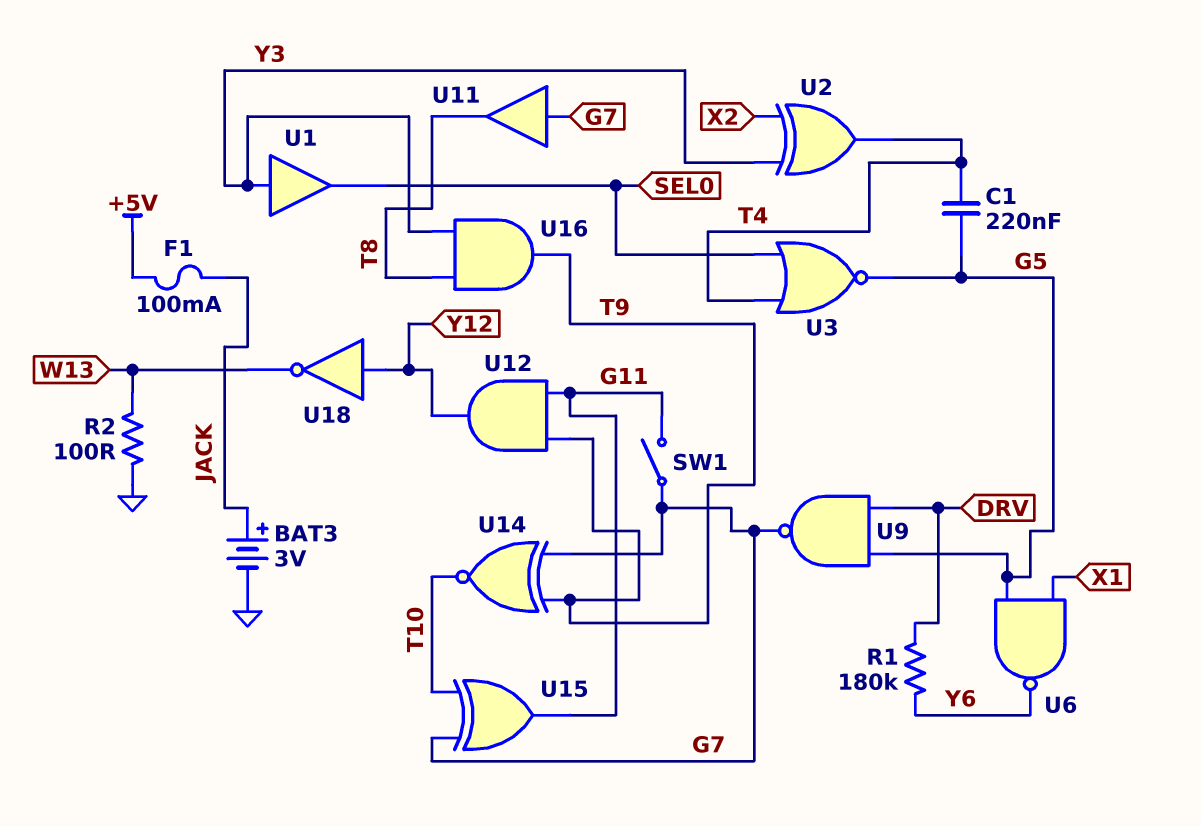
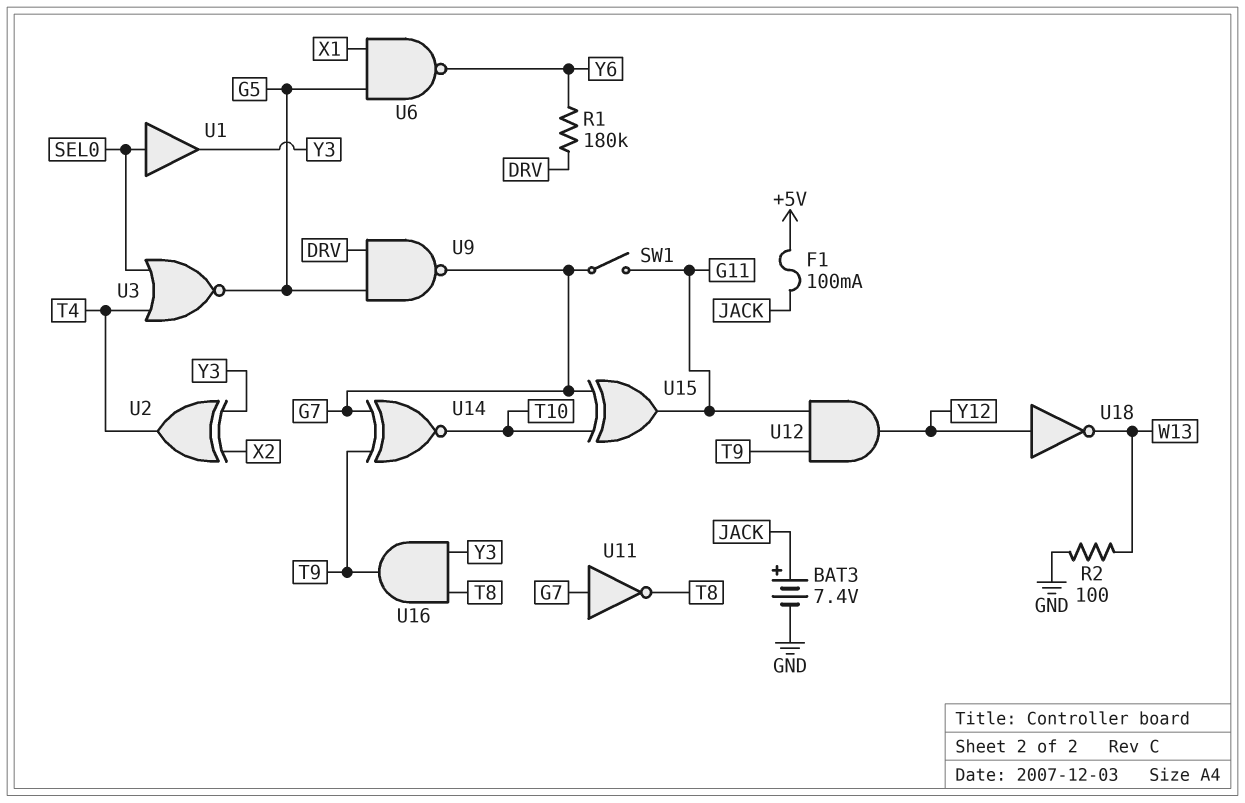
BAT3: 3V (plus JACK, minus GND) -> 7.4V (plus JACK, minus GND)
C1: 220nF (G5, T4) -> none
U1: buffer (in Y3, out SEL0) -> buffer (in SEL0, out Y3)
U11: buffer (in G7, out T8) -> NOT (in G7, out T8)

